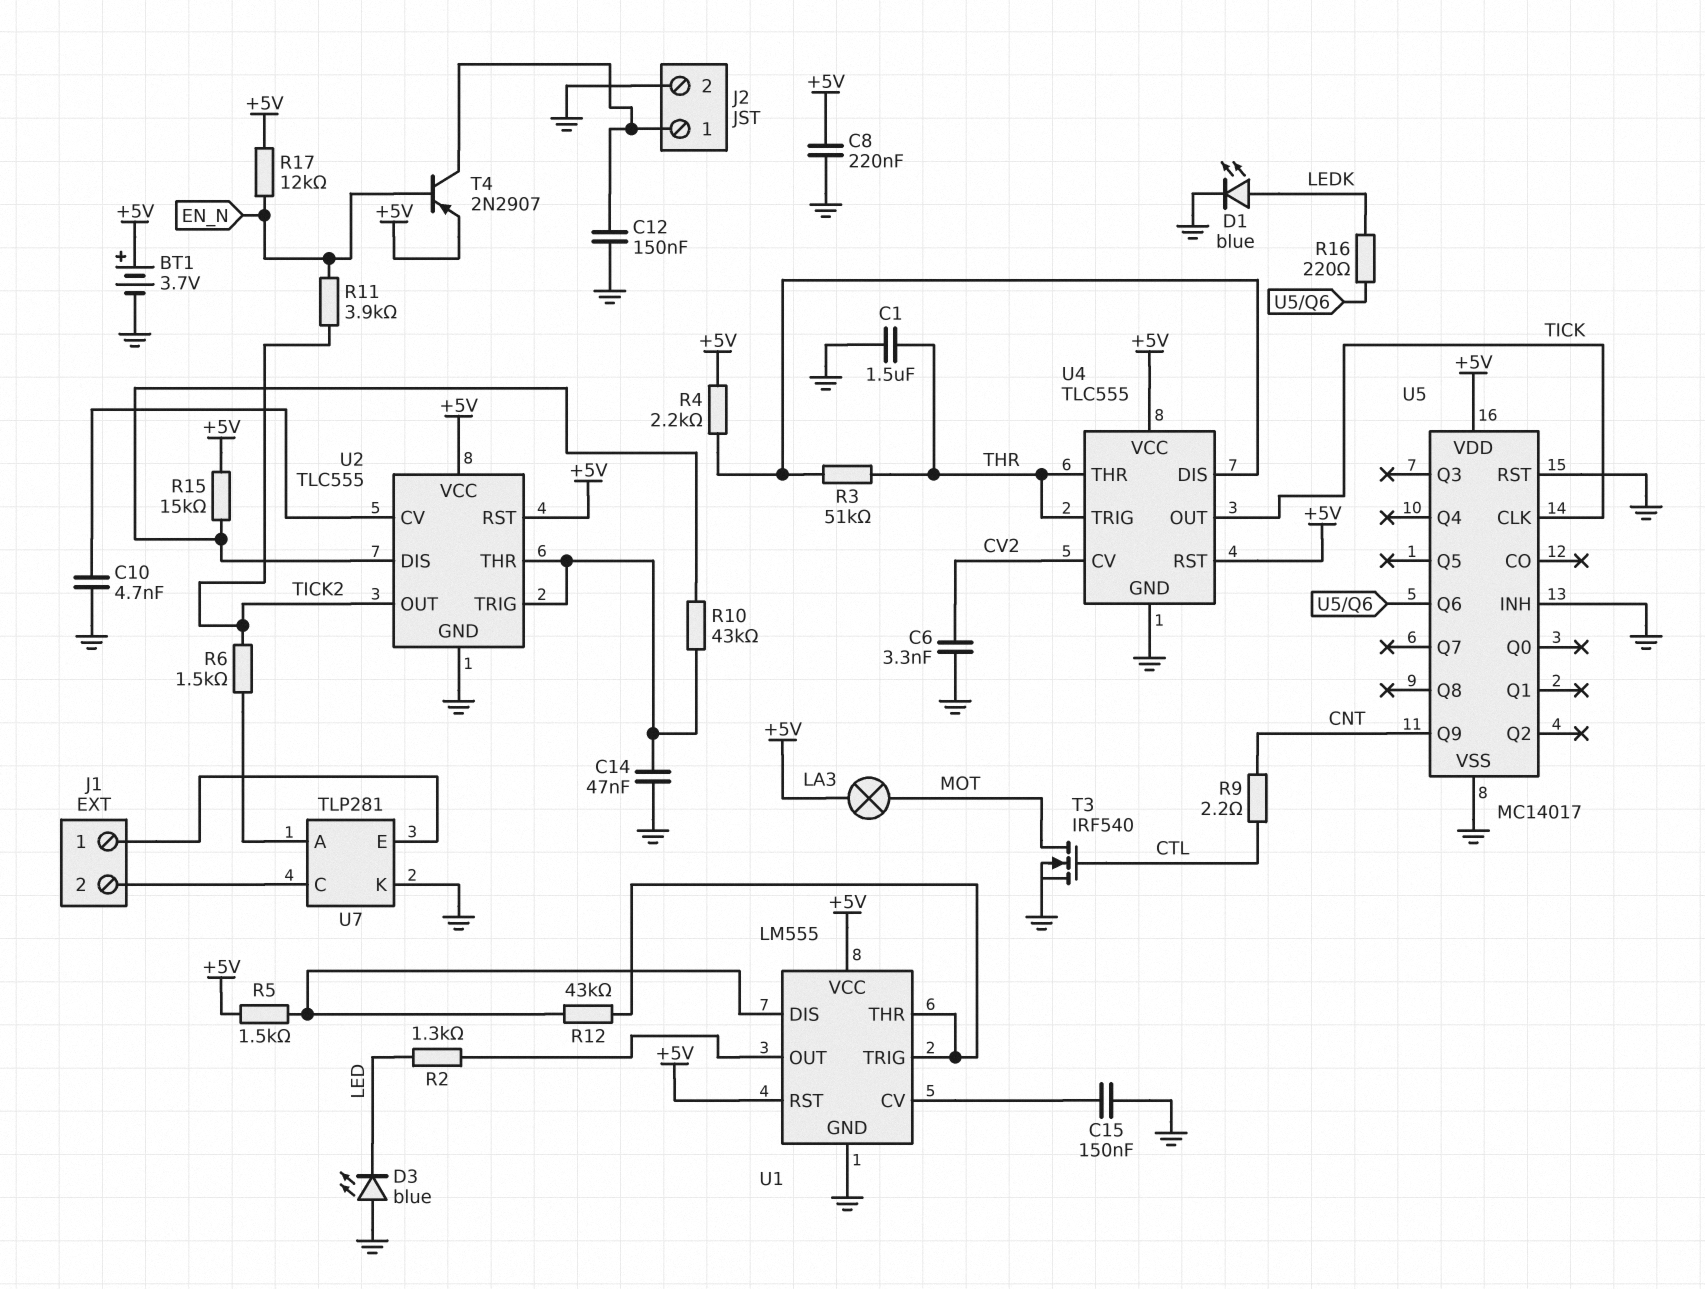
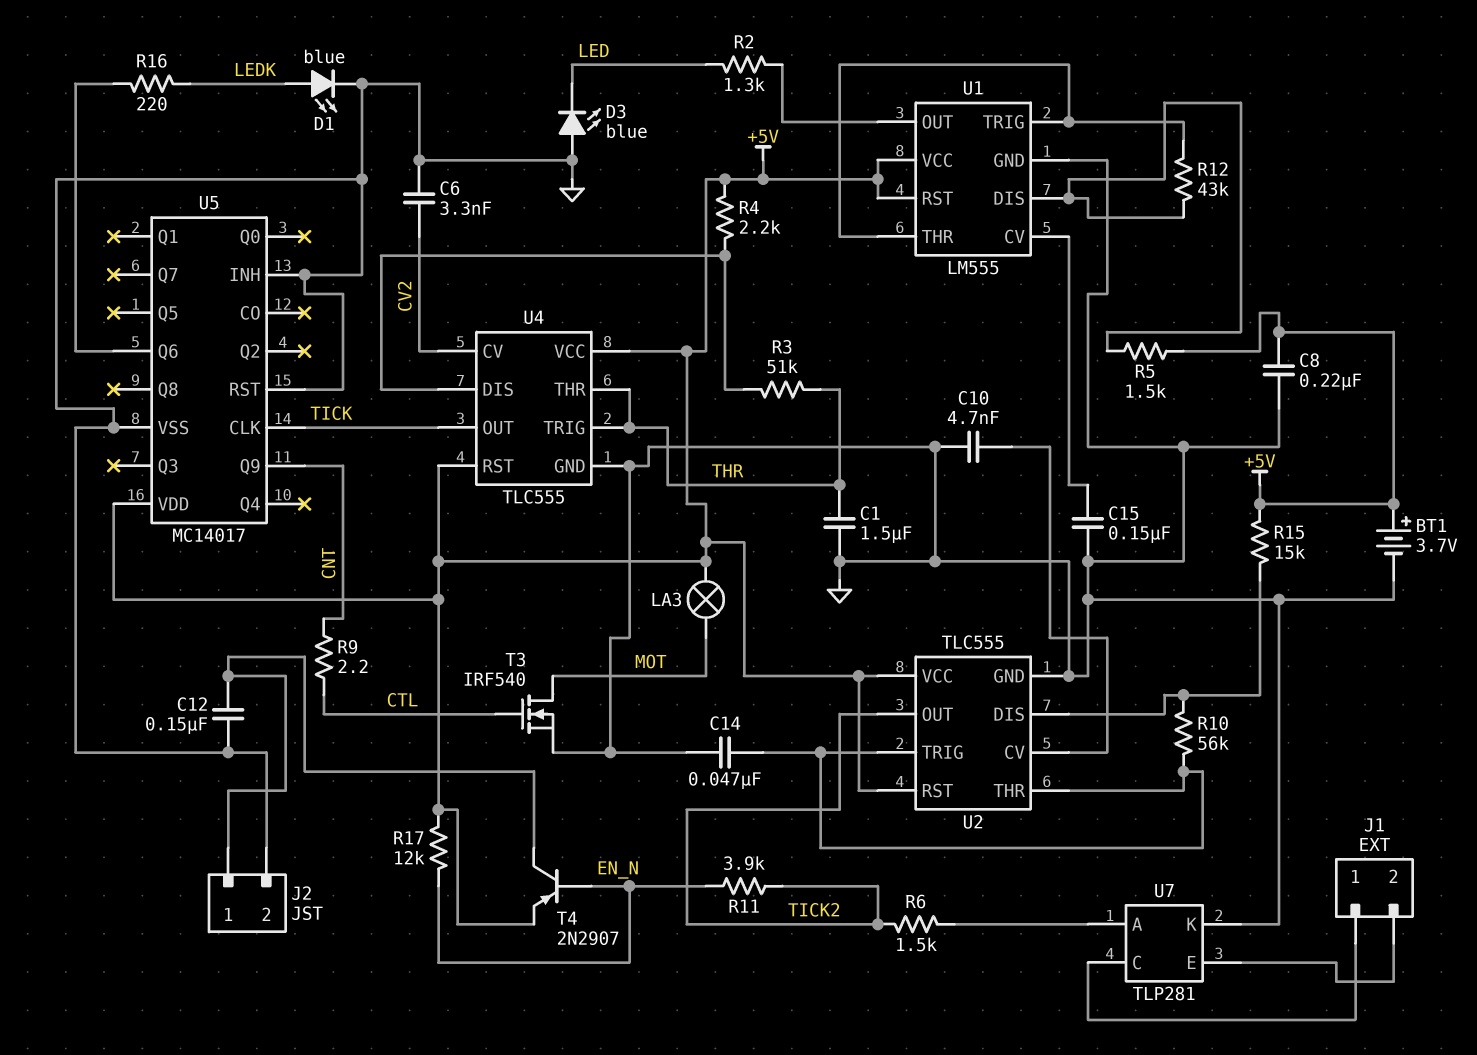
R10: 43k (U2/DIS, U2/THR) -> 56k (U2/DIS, U2/THR)
U7 pin C: J1/2 -> J1/1
U7 pin E: J1/1 -> J1/2

